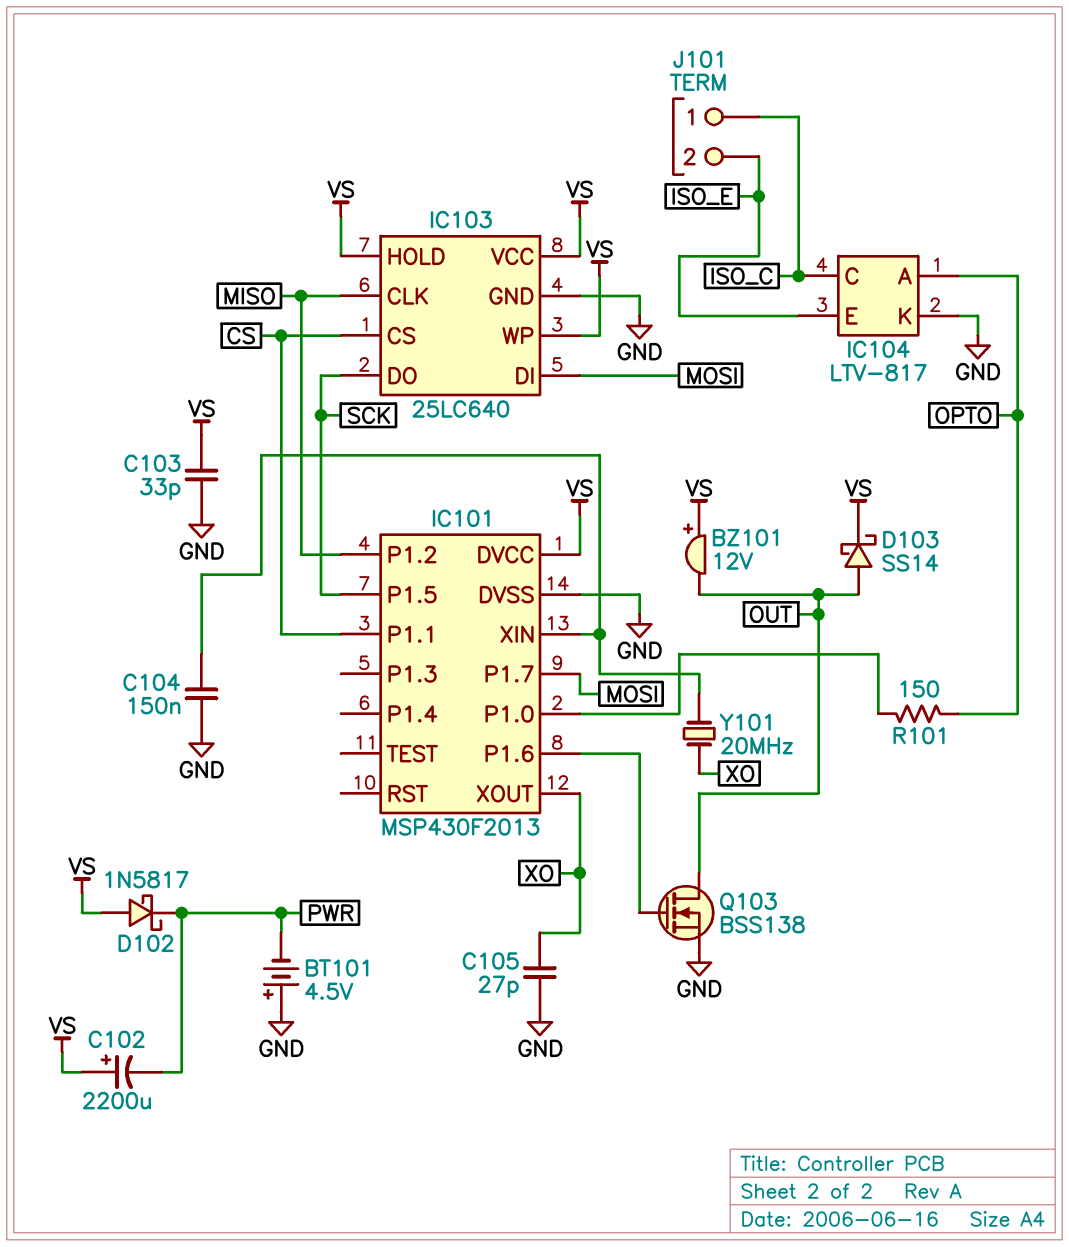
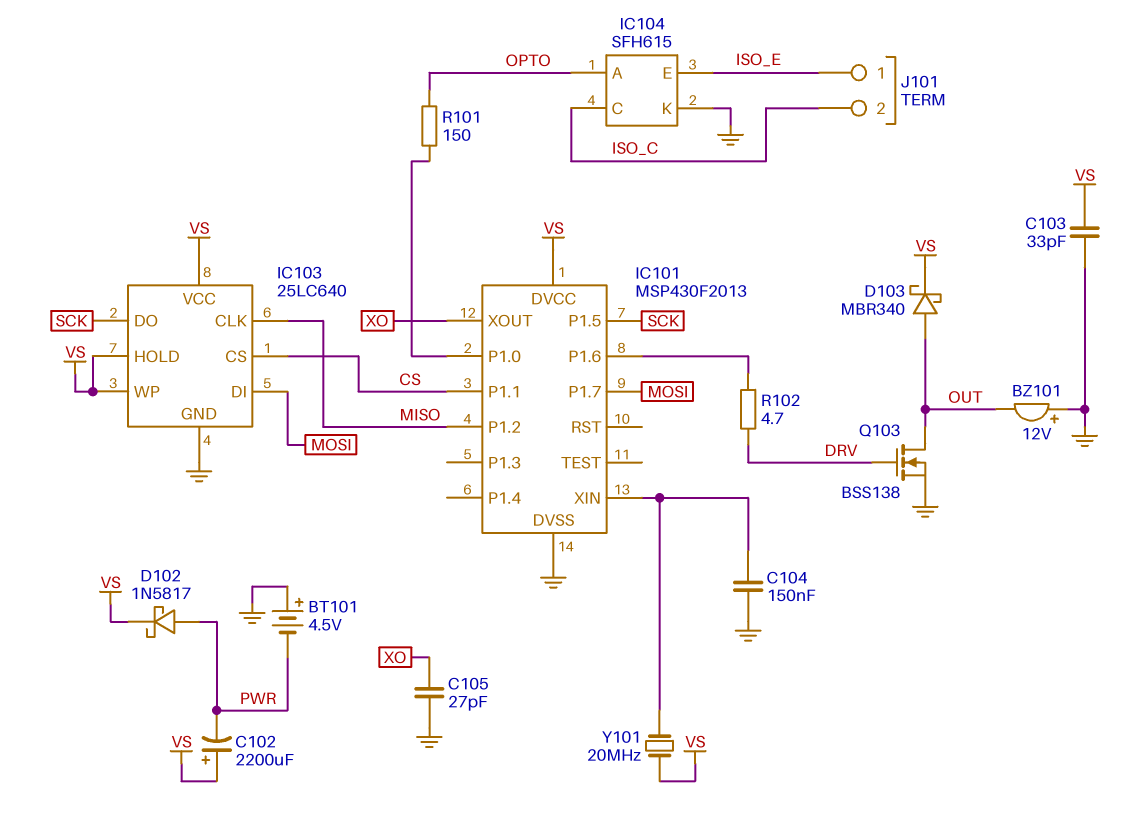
BZ101: buzzer 12V (plus VS, minus OUT) -> buzzer 12V (plus GND, minus OUT)
D102: schottky 1N5817 (A VS, K PWR) -> schottky 1N5817 (A PWR, K VS)
D103: schottky SS14 (A OUT, K VS) -> schottky MBR340 (A OUT, K VS)
IC104: LTV-817 -> SFH615
J101 pin 1: ISO_C -> ISO_E
J101 pin 2: ISO_E -> ISO_C
Q103: NMOS BSS138 (G IC101/P1.6, D OUT, S GND) -> NMOS BSS138 (G DRV, D OUT, S GND)
R102: none -> 4.7 (DRV, IC101/P1.6)
Y101: 20MHz (IC101/XIN, XO) -> 20MHz (IC101/XIN, VS)

